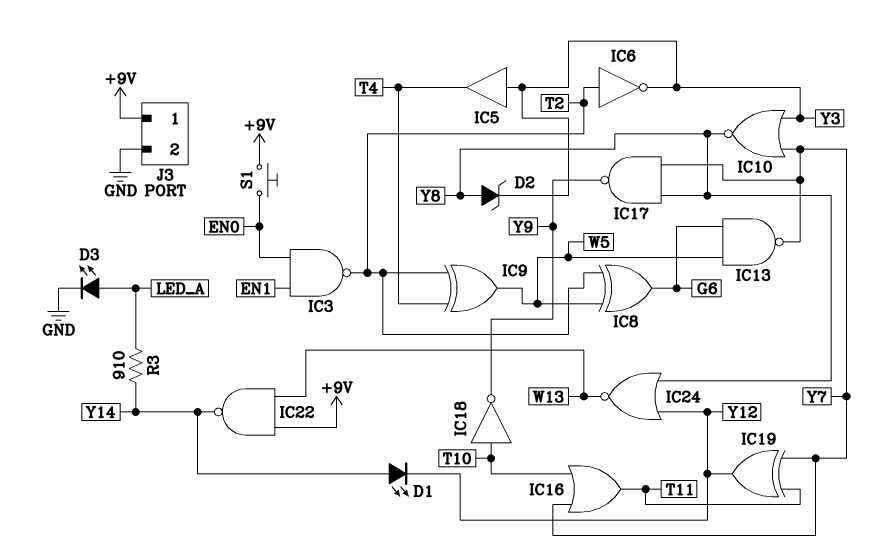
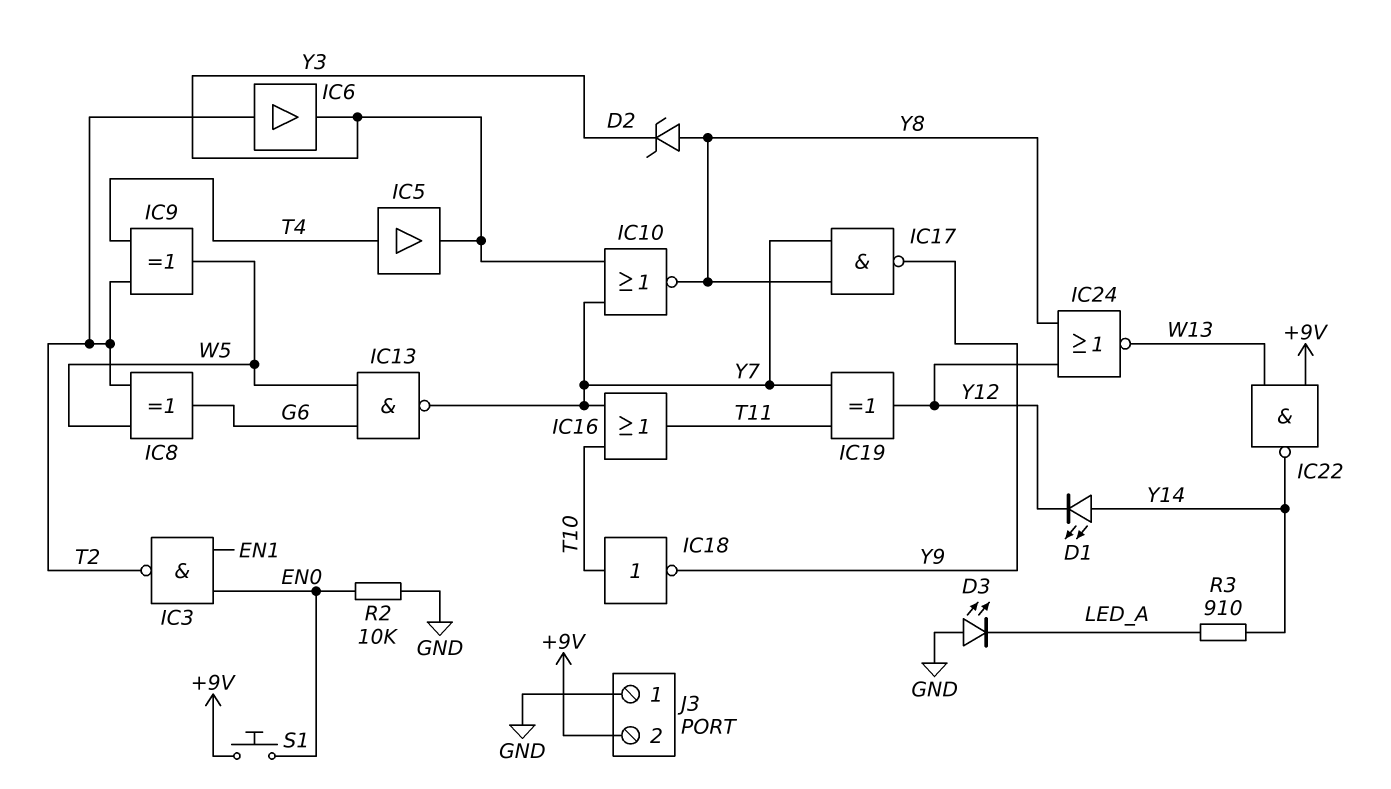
D3: LED (A LED_A, K GND) -> LED (A GND, K LED_A)
IC5: buffer (in Y3, out T4) -> buffer (in T4, out Y3)
IC6: NOT (in T2, out Y3) -> buffer (in T2, out Y3)
J3 pin 1: +9V -> GND
J3 pin 2: GND -> +9V
R2: none -> 10k (EN0, GND)

